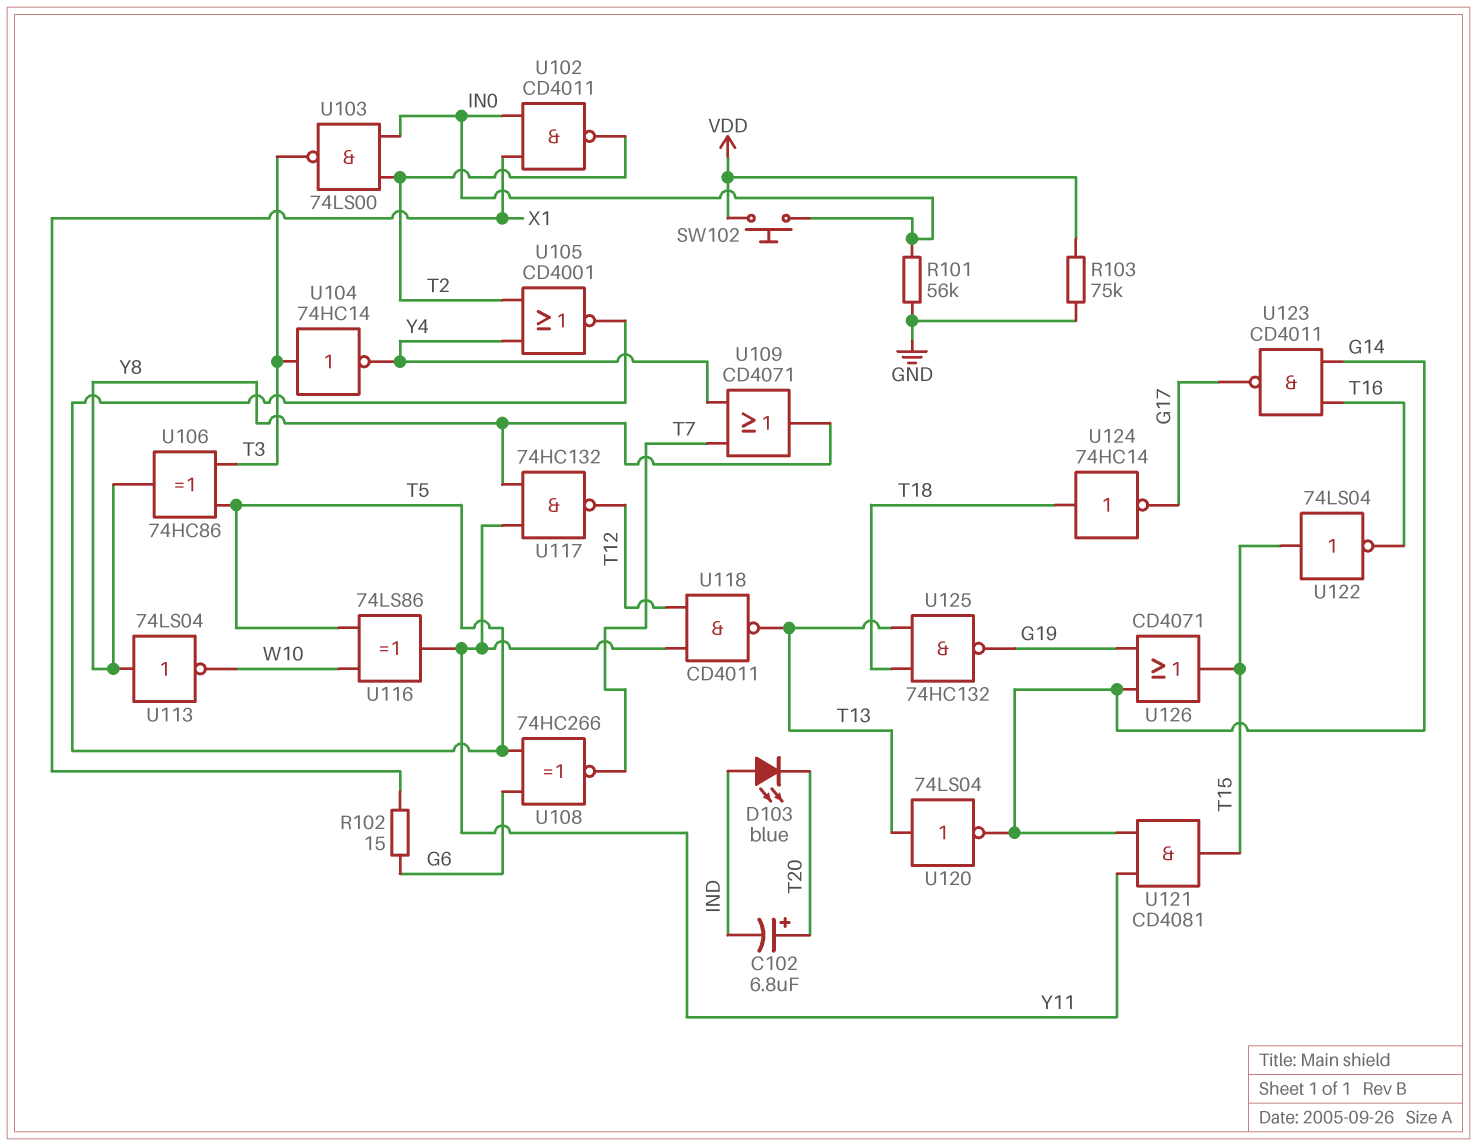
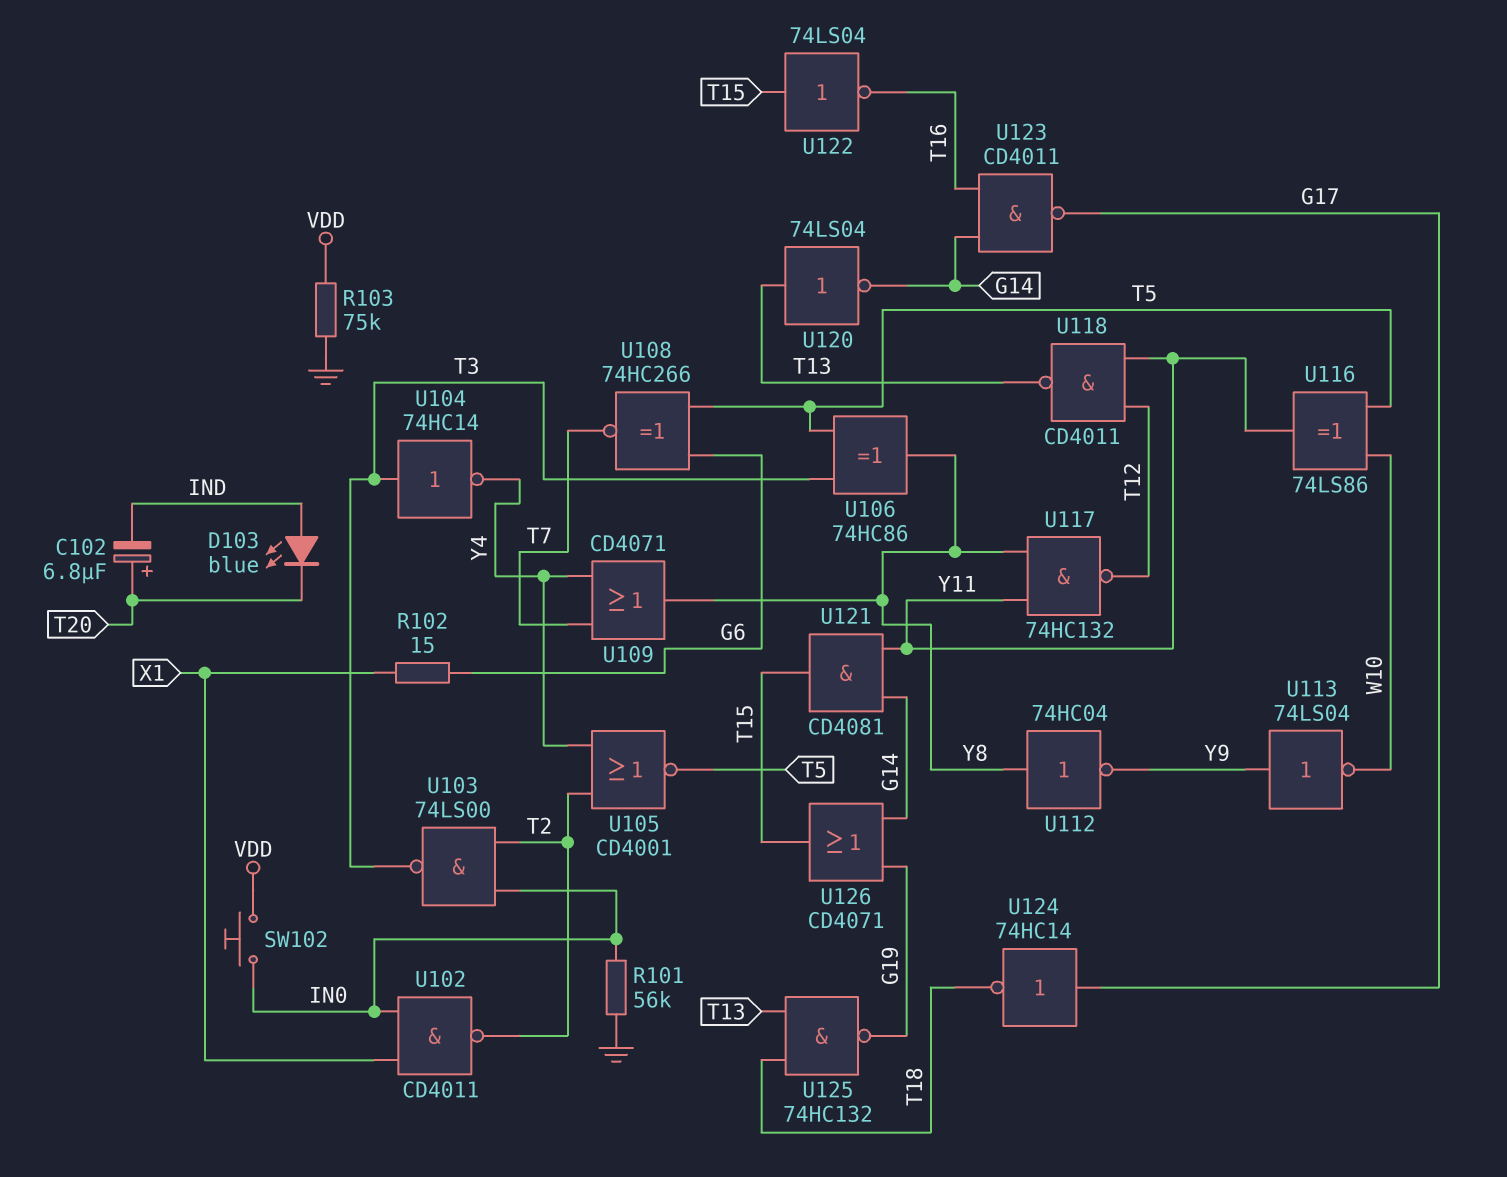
U112: none -> NOT 74HC04 (in Y8, out Y9)
U113: NOT 74LS04 (in Y8, out W10) -> NOT 74LS04 (in Y9, out W10)
U124: NOT 74HC14 (in T18, out G17) -> NOT 74HC14 (in G17, out T18)

